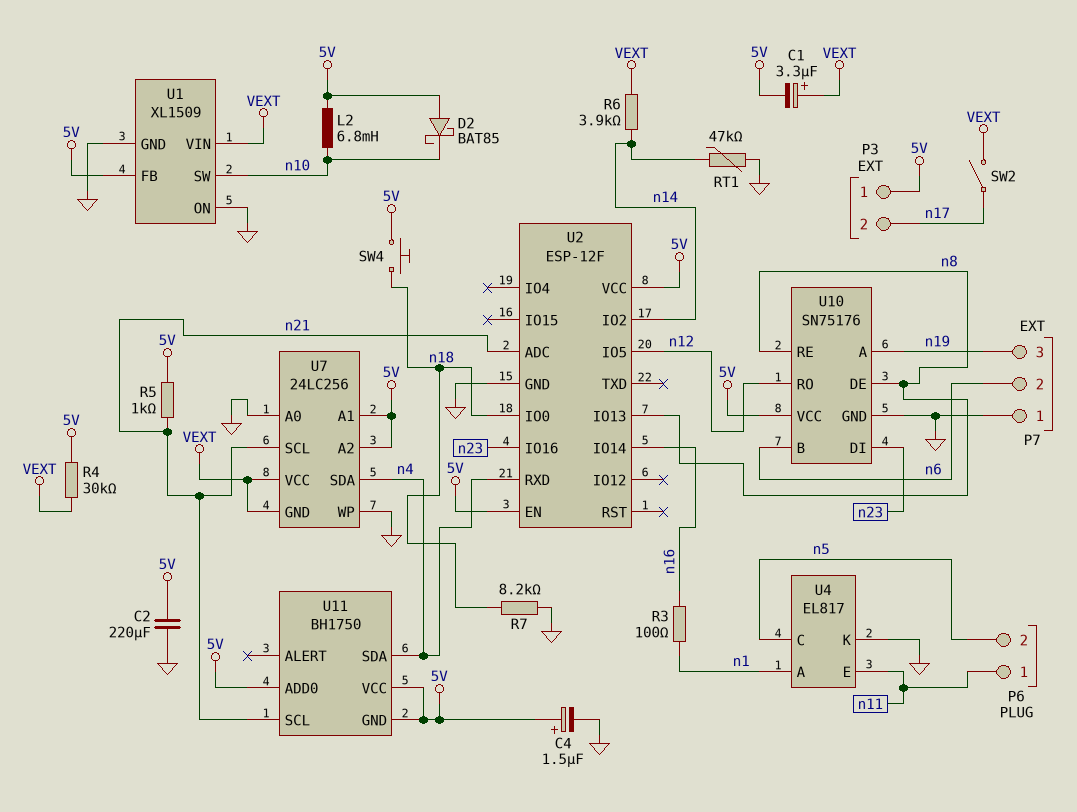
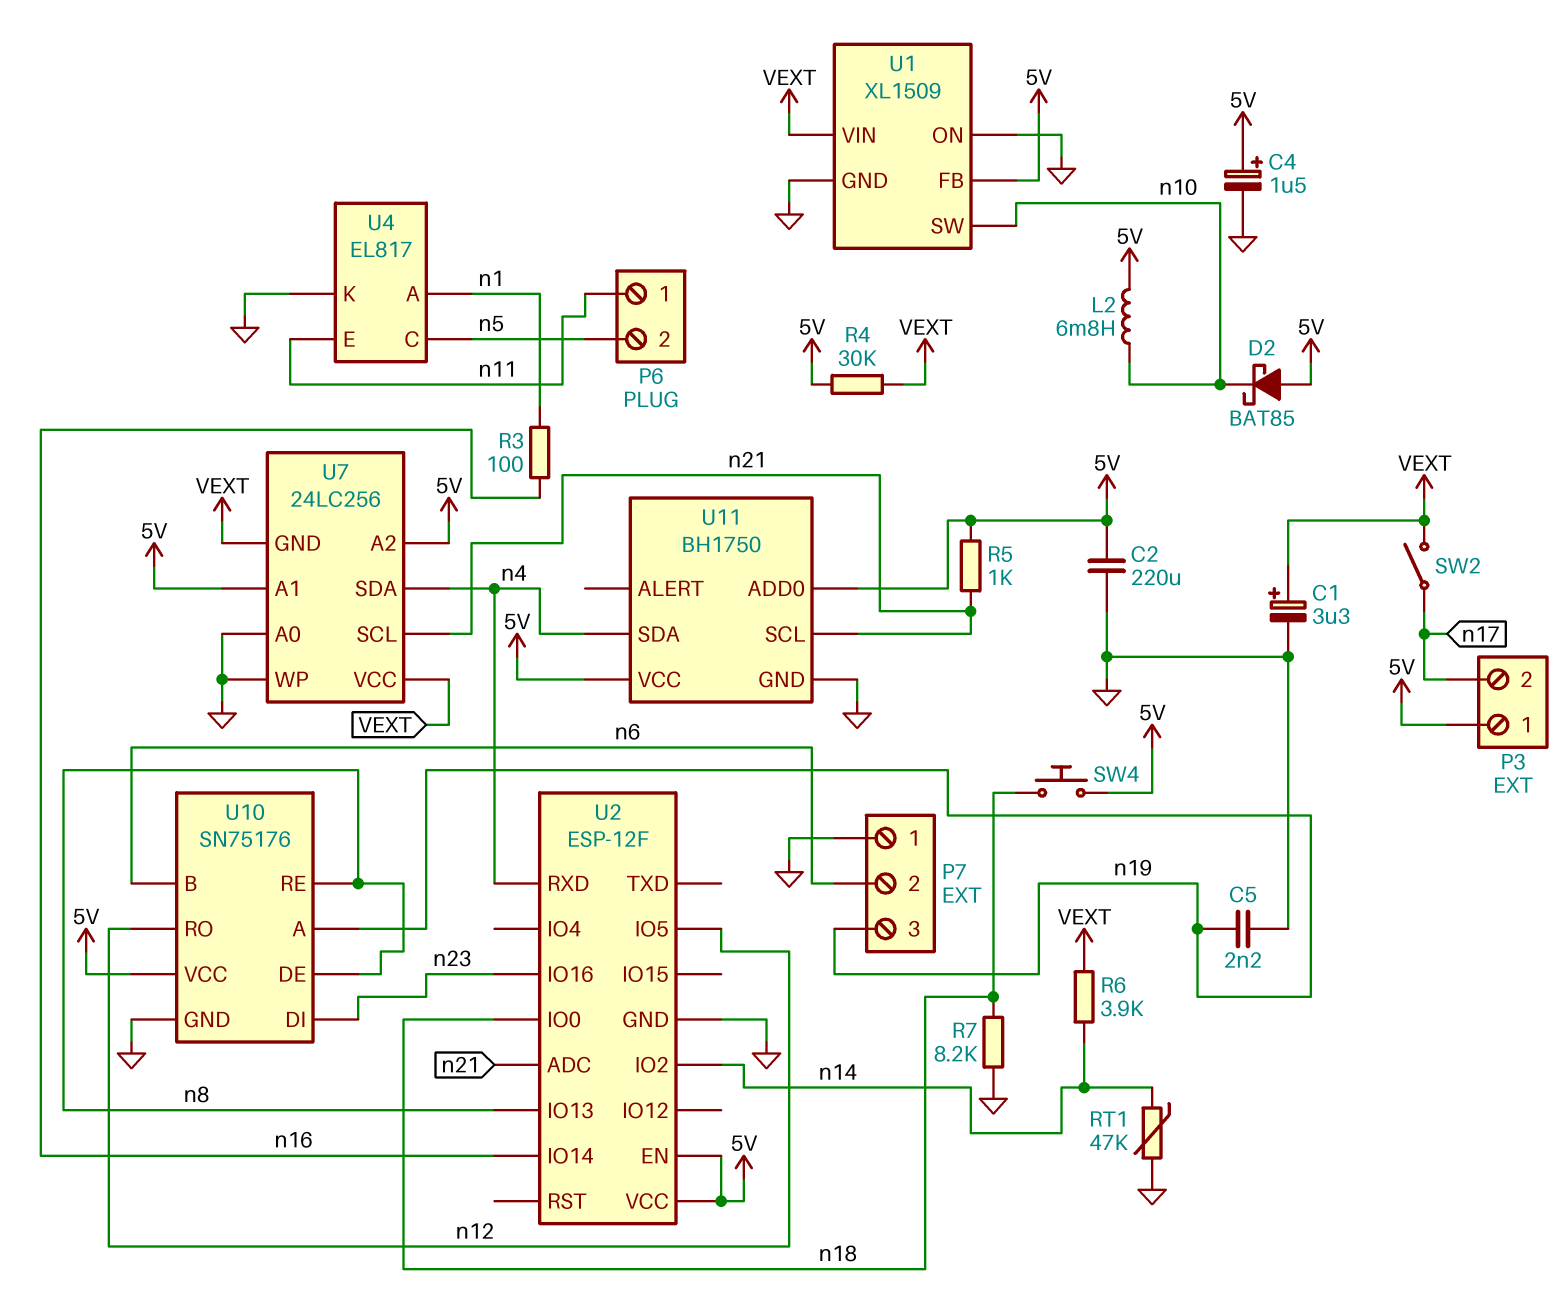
C1: 3.3uF (plus VEXT, minus 5V) -> 3.3uF (plus VEXT, minus GND)
C5: none -> 2.2nF (GND, n19)
U11 pin GND: 5V -> GND

